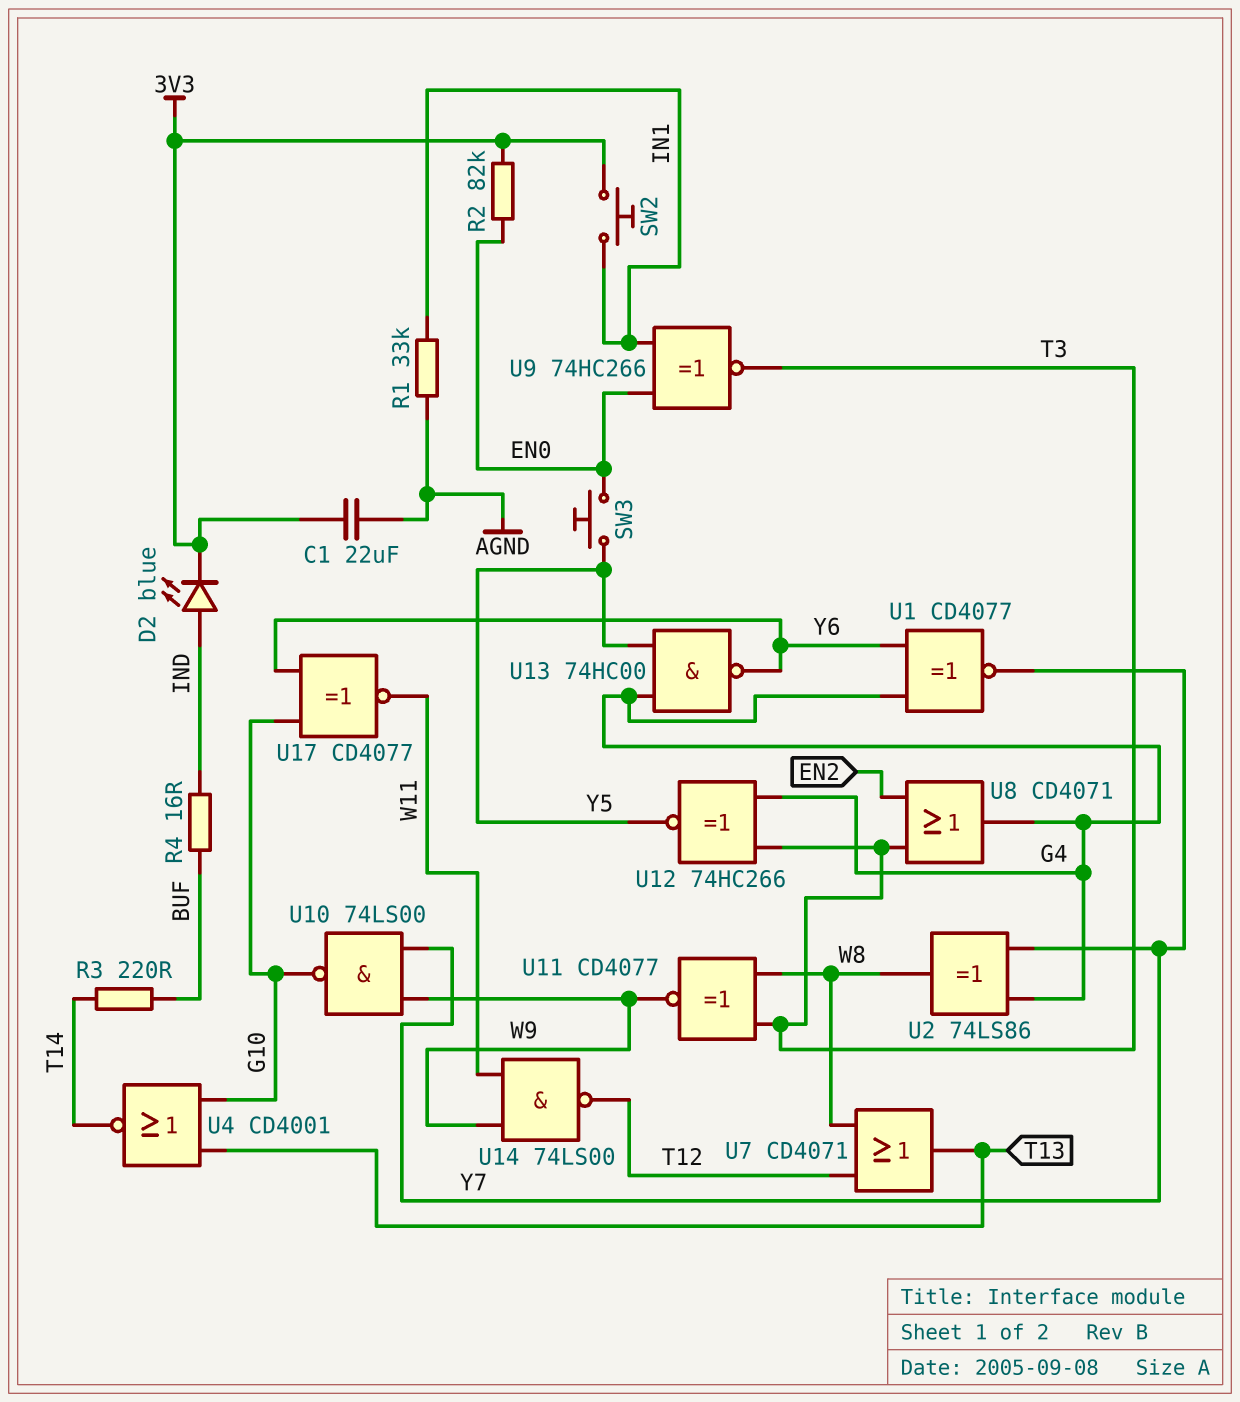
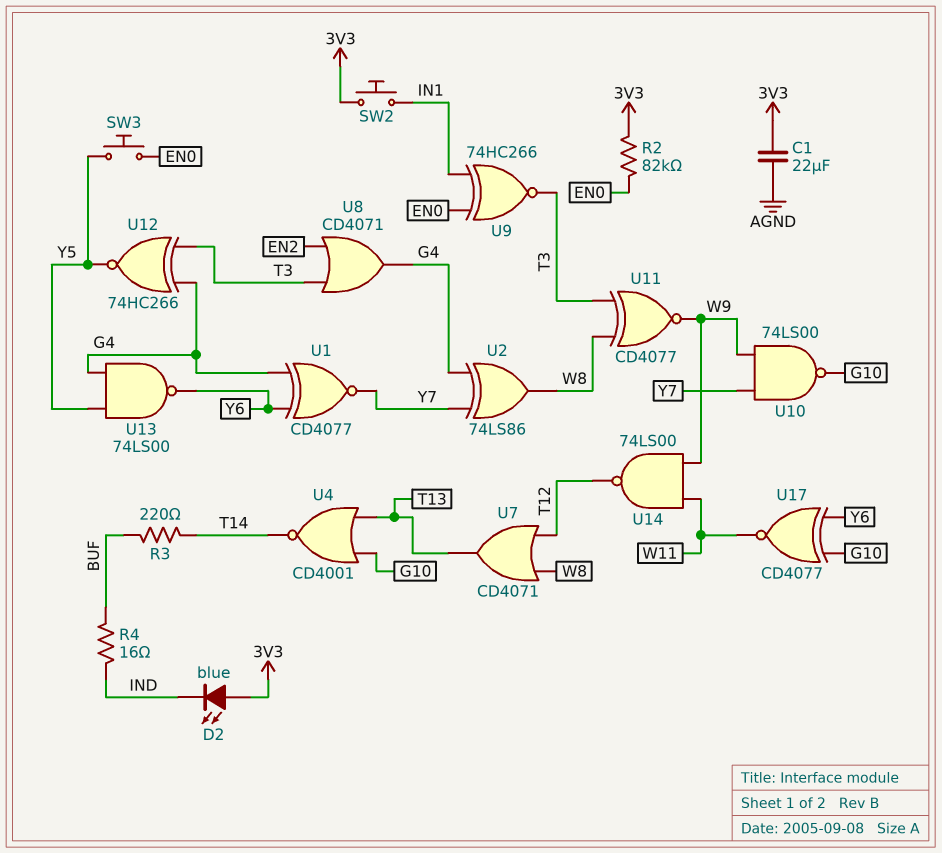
D2: LED blue (A IND, K 3V3) -> LED blue (A 3V3, K IND)
R1: 33k (AGND, IN1) -> none
U13: NAND 74HC00 (in G4, in Y5, out Y6) -> NAND 74LS00 (in G4, in Y5, out Y6)

